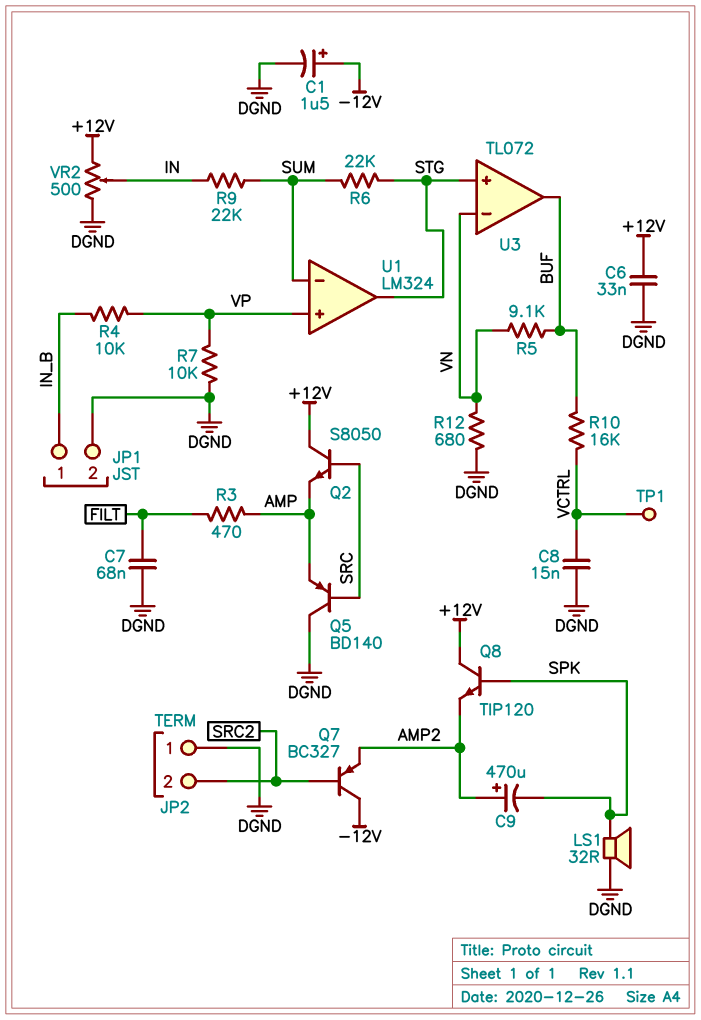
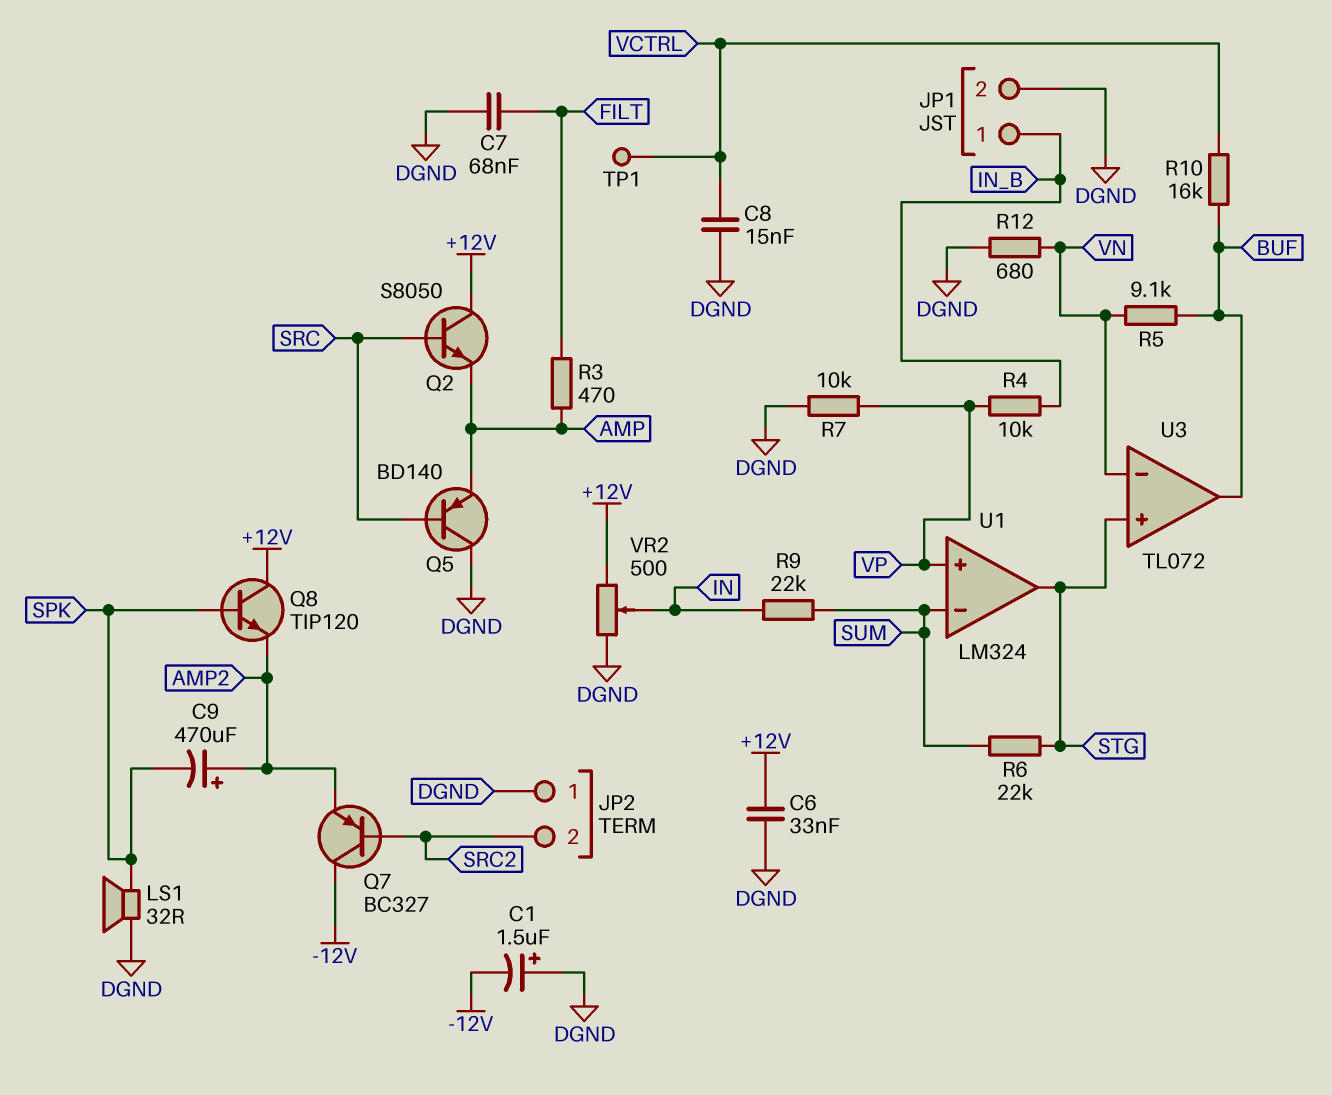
C1: 1.5uF (plus -12V, minus DGND) -> 1.5uF (plus DGND, minus -12V)

